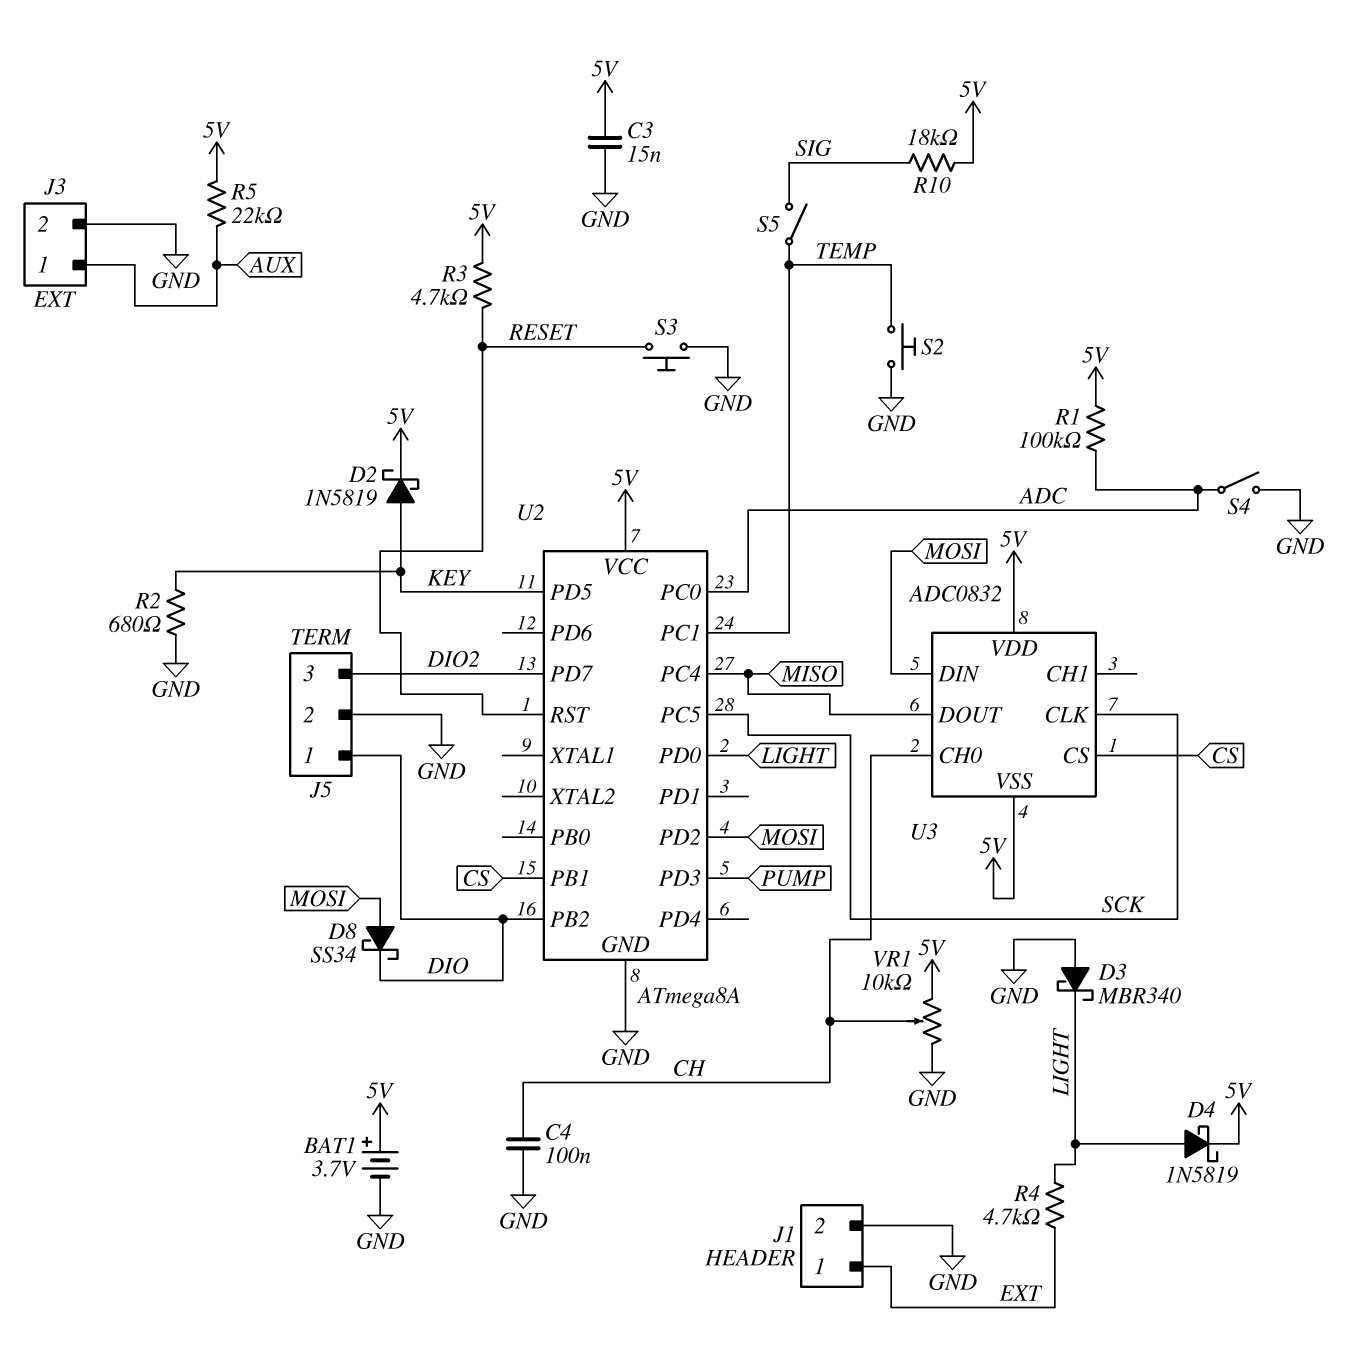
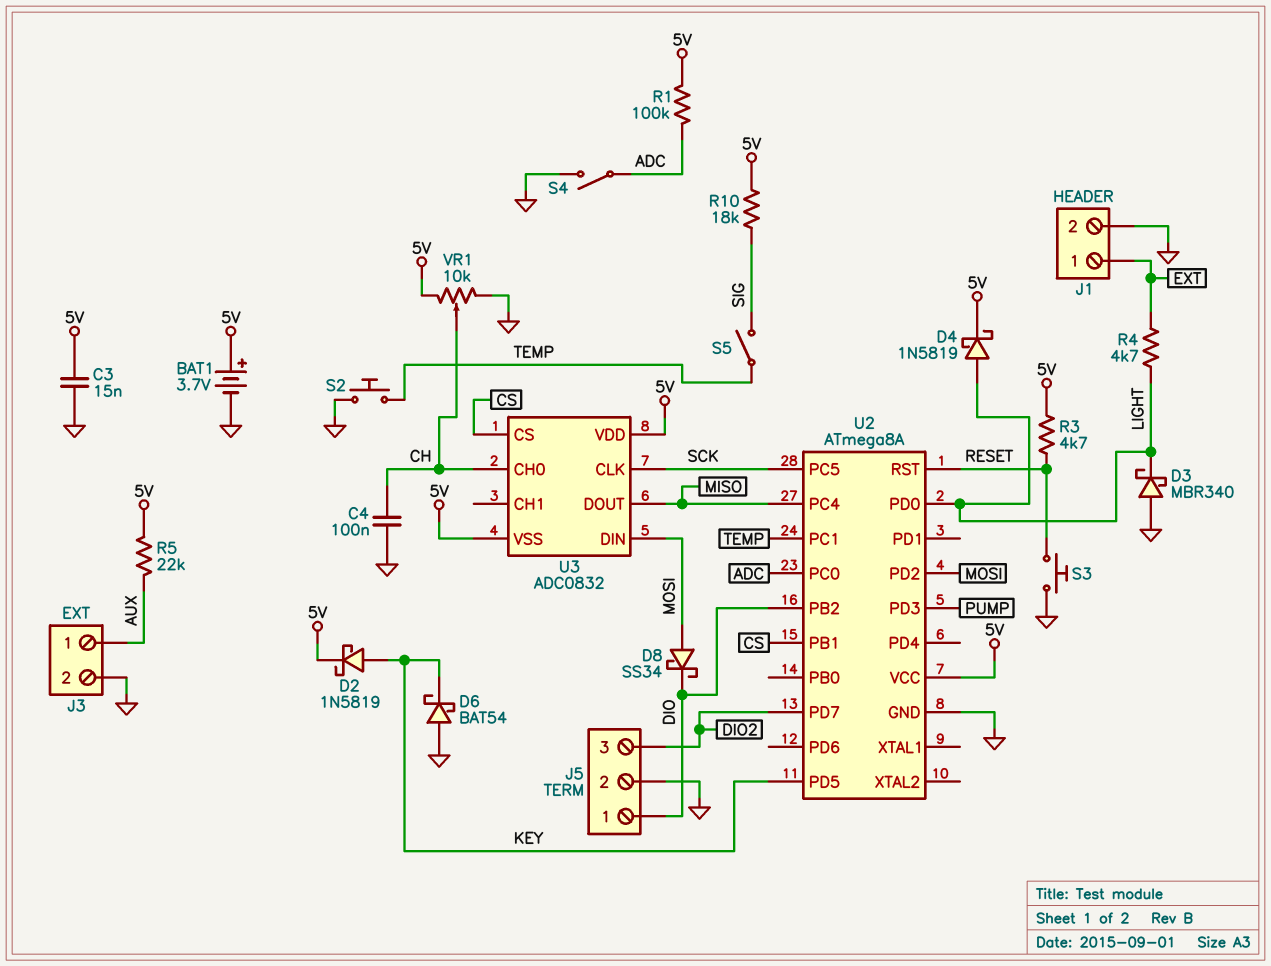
D6: none -> schottky BAT54 (A GND, K KEY)
R2: 680 (GND, KEY) -> none

